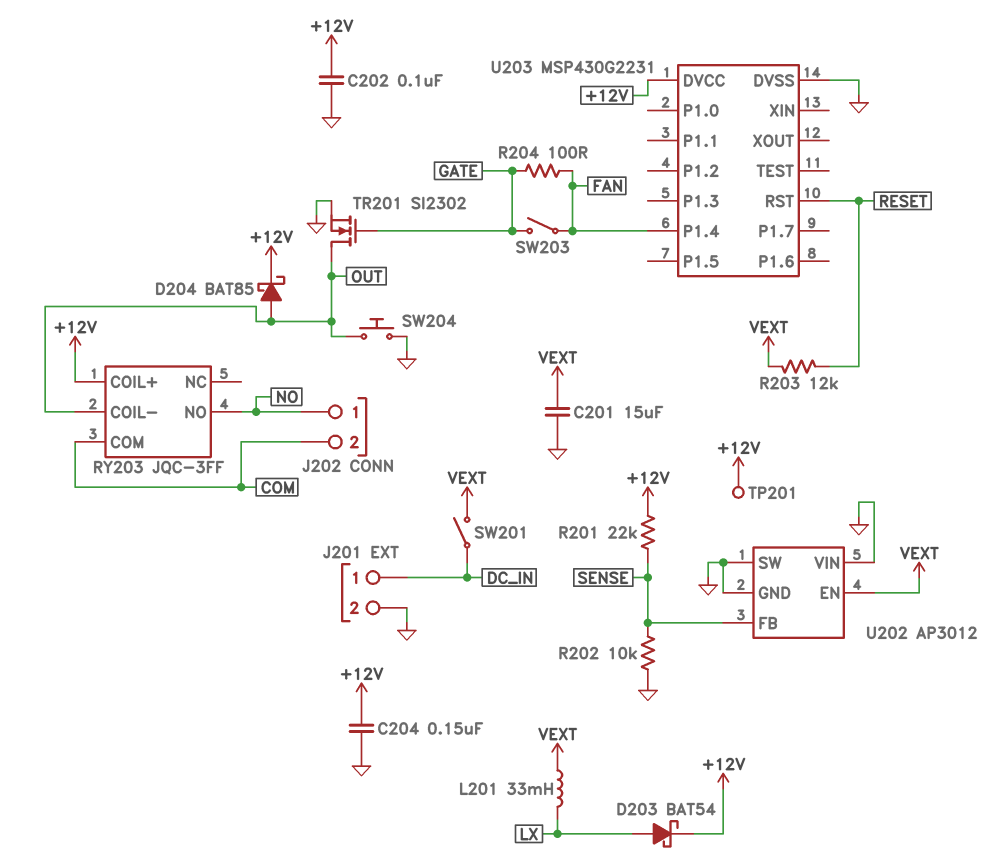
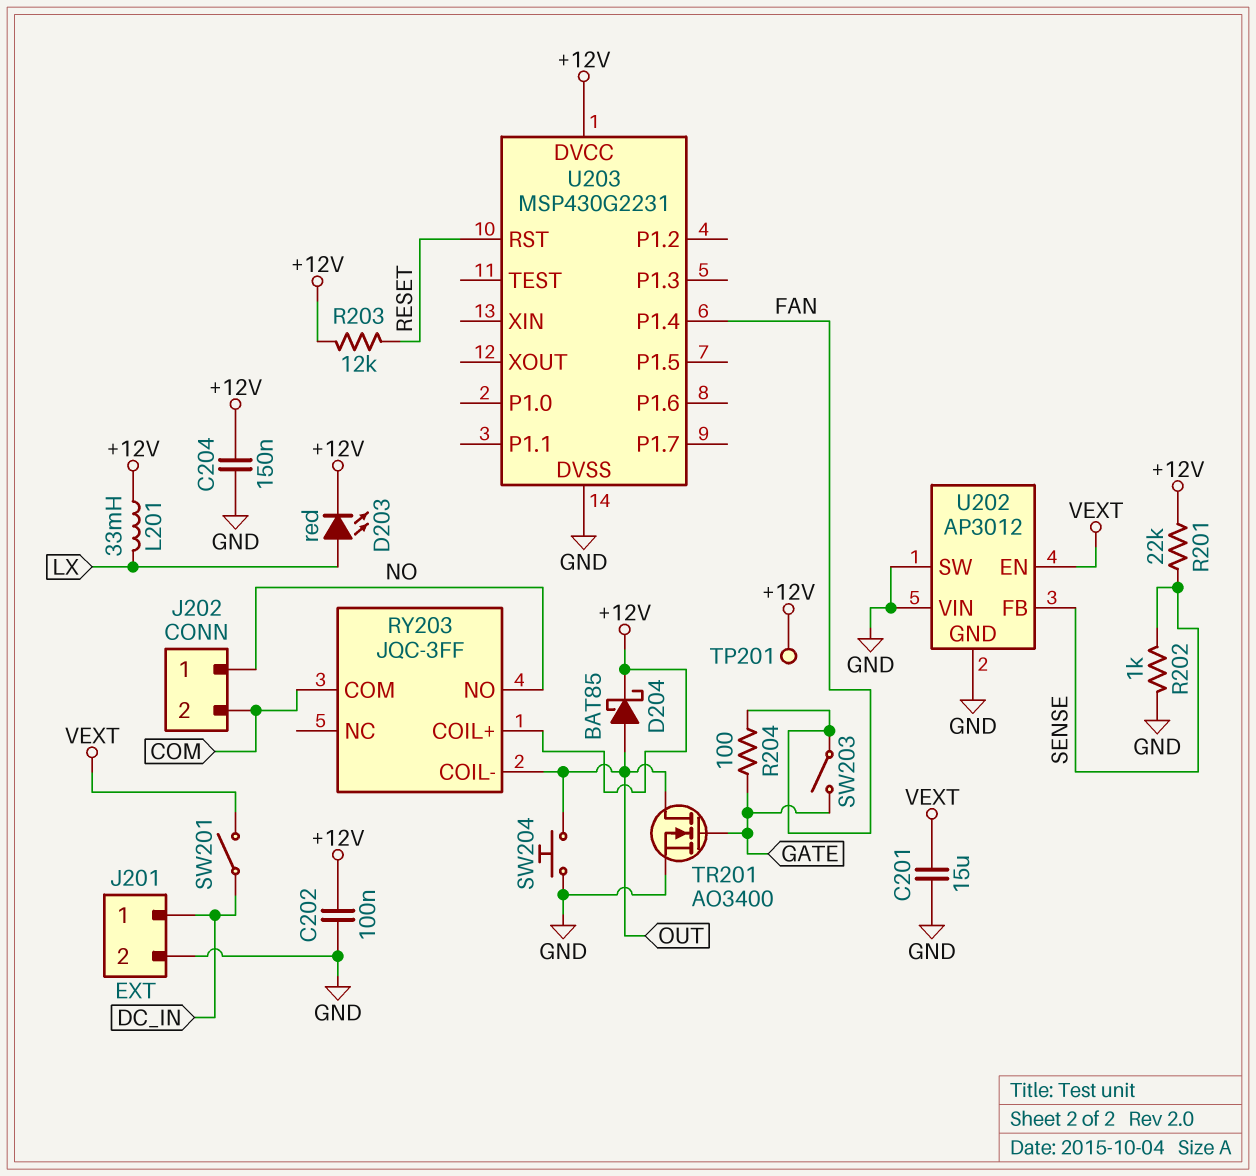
D203: schottky BAT54 (A LX, K +12V) -> LED red (A LX, K +12V)
L201: 33mH (LX, VEXT) -> 33mH (+12V, LX)
R202: 10k (GND, SENSE) -> 1k (GND, SENSE)
R203: 12k (RESET, VEXT) -> 12k (+12V, RESET)
TR201: NMOS SI2302 (G GATE, D OUT, S GND) -> NMOS AO3400 (G GATE, D OUT, S GND)

